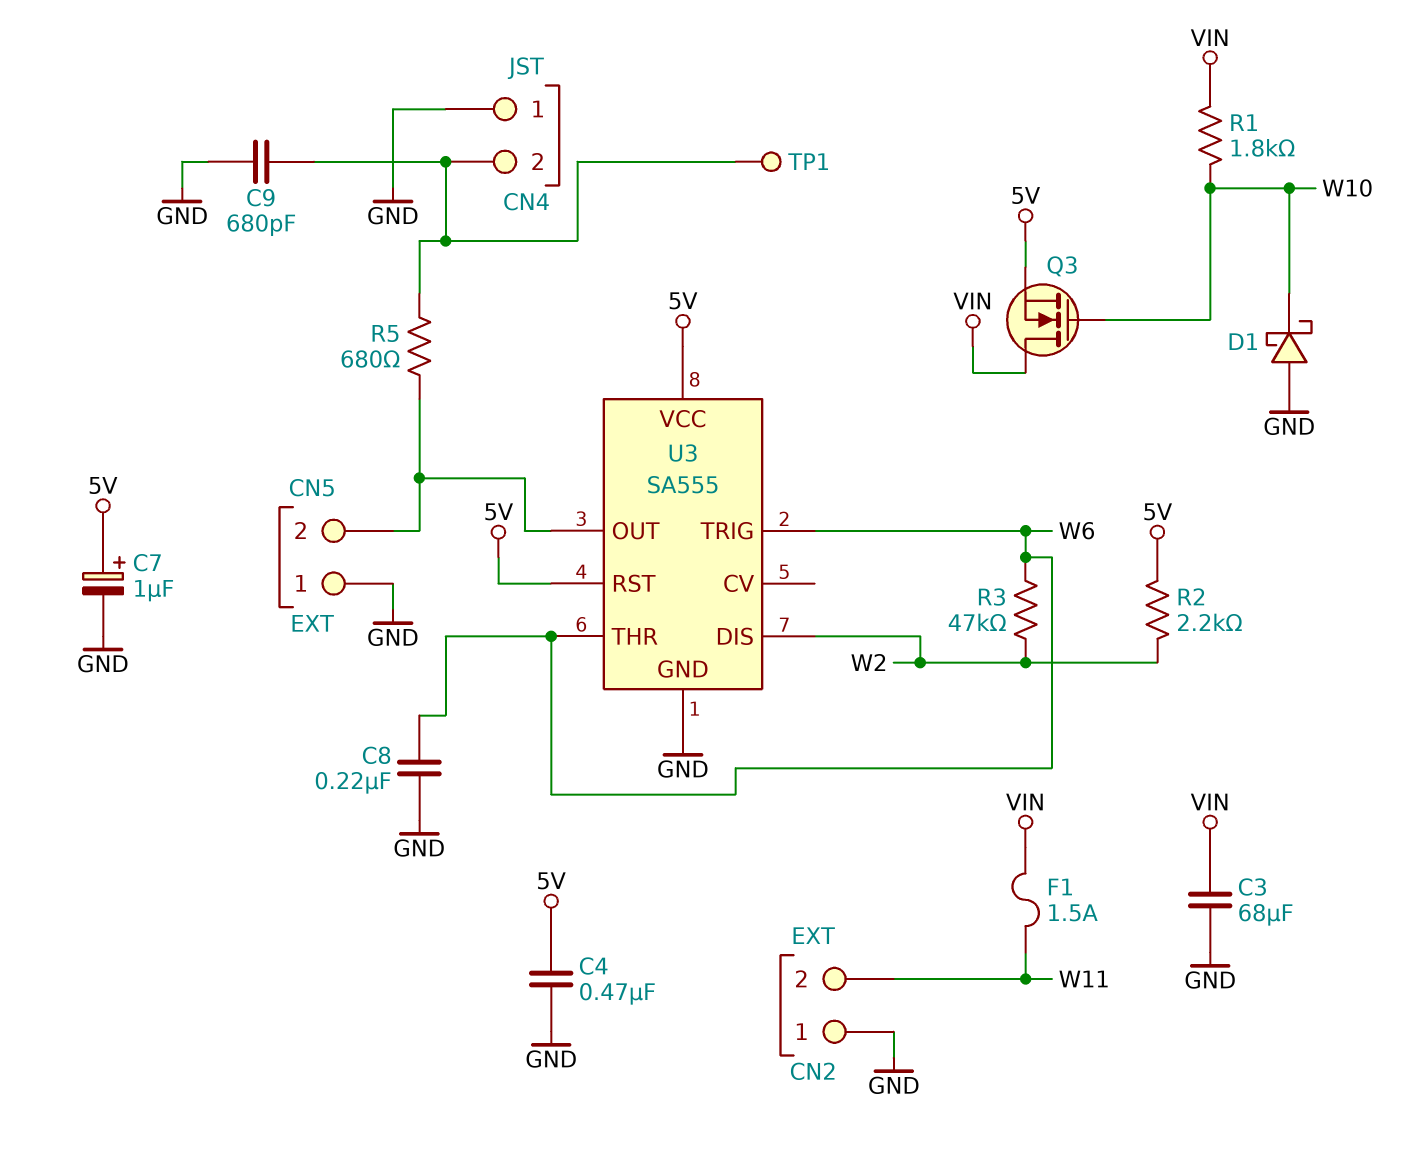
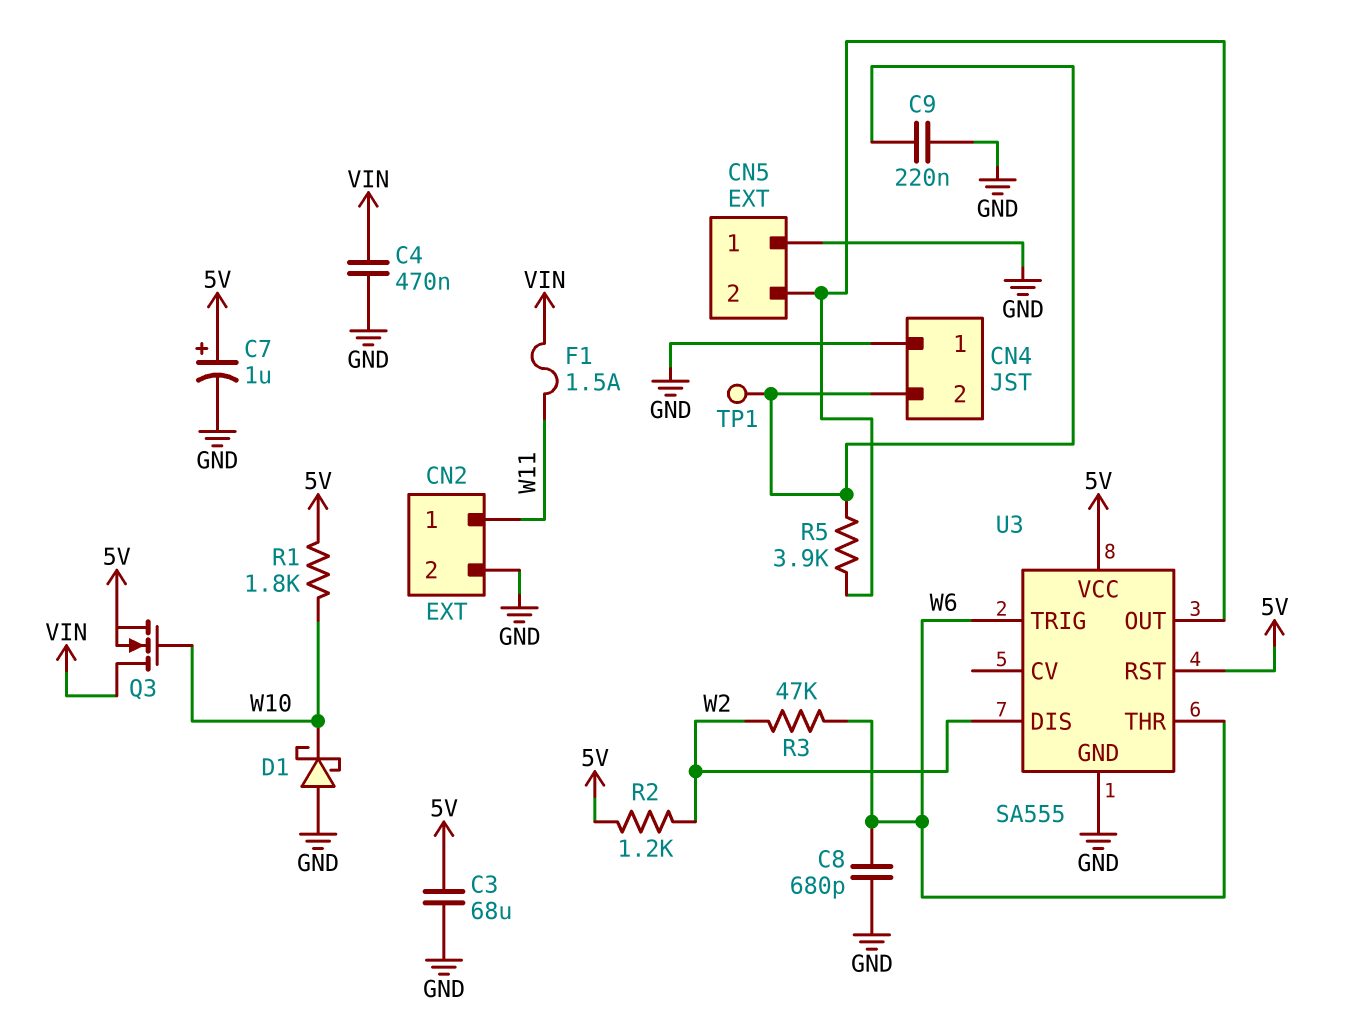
C3: 68uF (GND, VIN) -> 68uF (5V, GND)
C4: 470nF (5V, GND) -> 470nF (GND, VIN)
C8: 220nF (GND, W6) -> 680pF (GND, W6)
C9: 680pF (CN4/2, GND) -> 220nF (CN4/2, GND)
CN2 pin 1: GND -> W11
CN2 pin 2: W11 -> GND
R1: 1.8k (VIN, W10) -> 1.8k (5V, W10)
R2: 2.2k (5V, W2) -> 1.2k (5V, W2)
R5: 680 (CN4/2, CN5/2) -> 3.9k (CN4/2, CN5/2)

